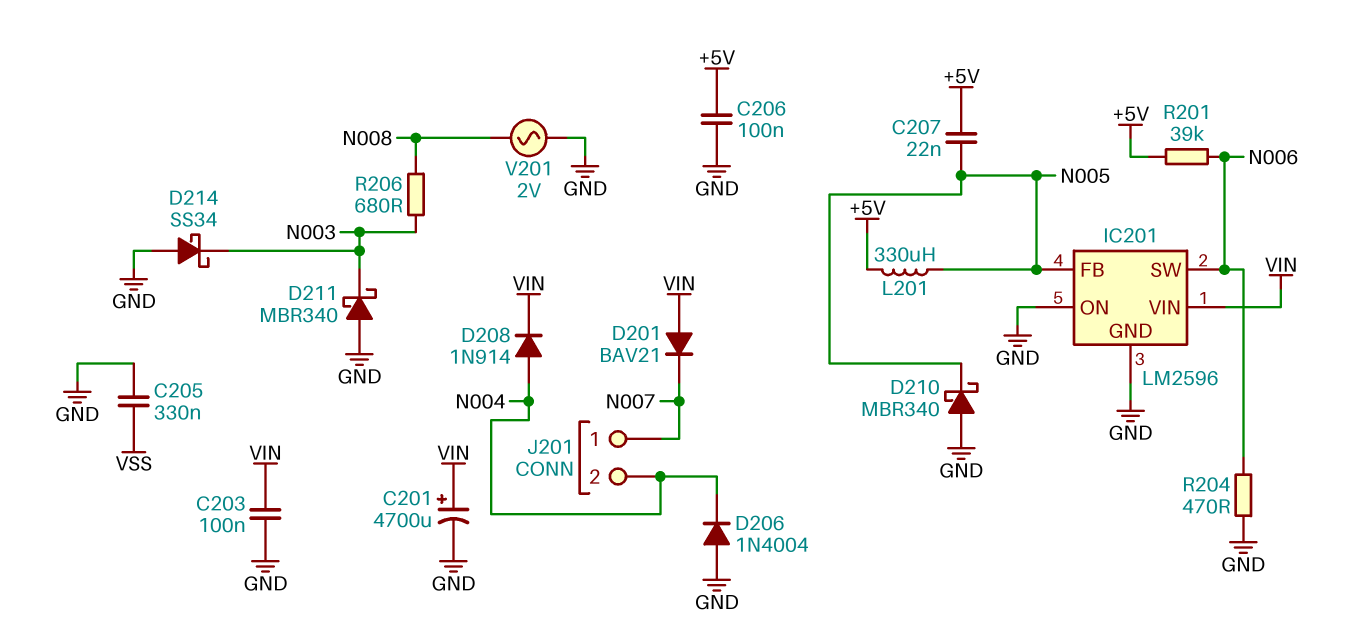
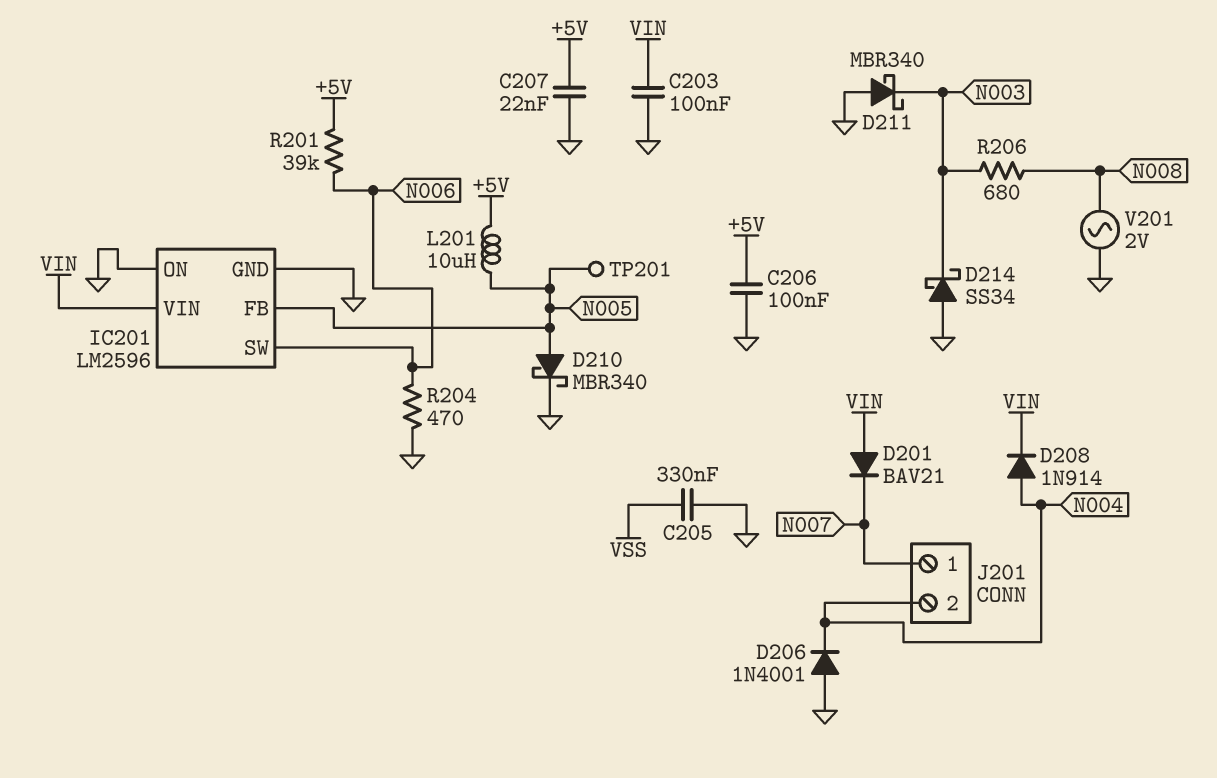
C201: 4700uF (plus VIN, minus GND) -> none
C207: 22nF (+5V, N005) -> 22nF (+5V, GND)
D206: diode 1N4004 (A GND, K N004) -> diode 1N4001 (A GND, K N004)
D210: schottky MBR340 (A GND, K N005) -> schottky MBR340 (A N005, K GND)
L201: 330uH (+5V, N005) -> 10uH (+5V, N005)
TP201: none -> test point (N005)

